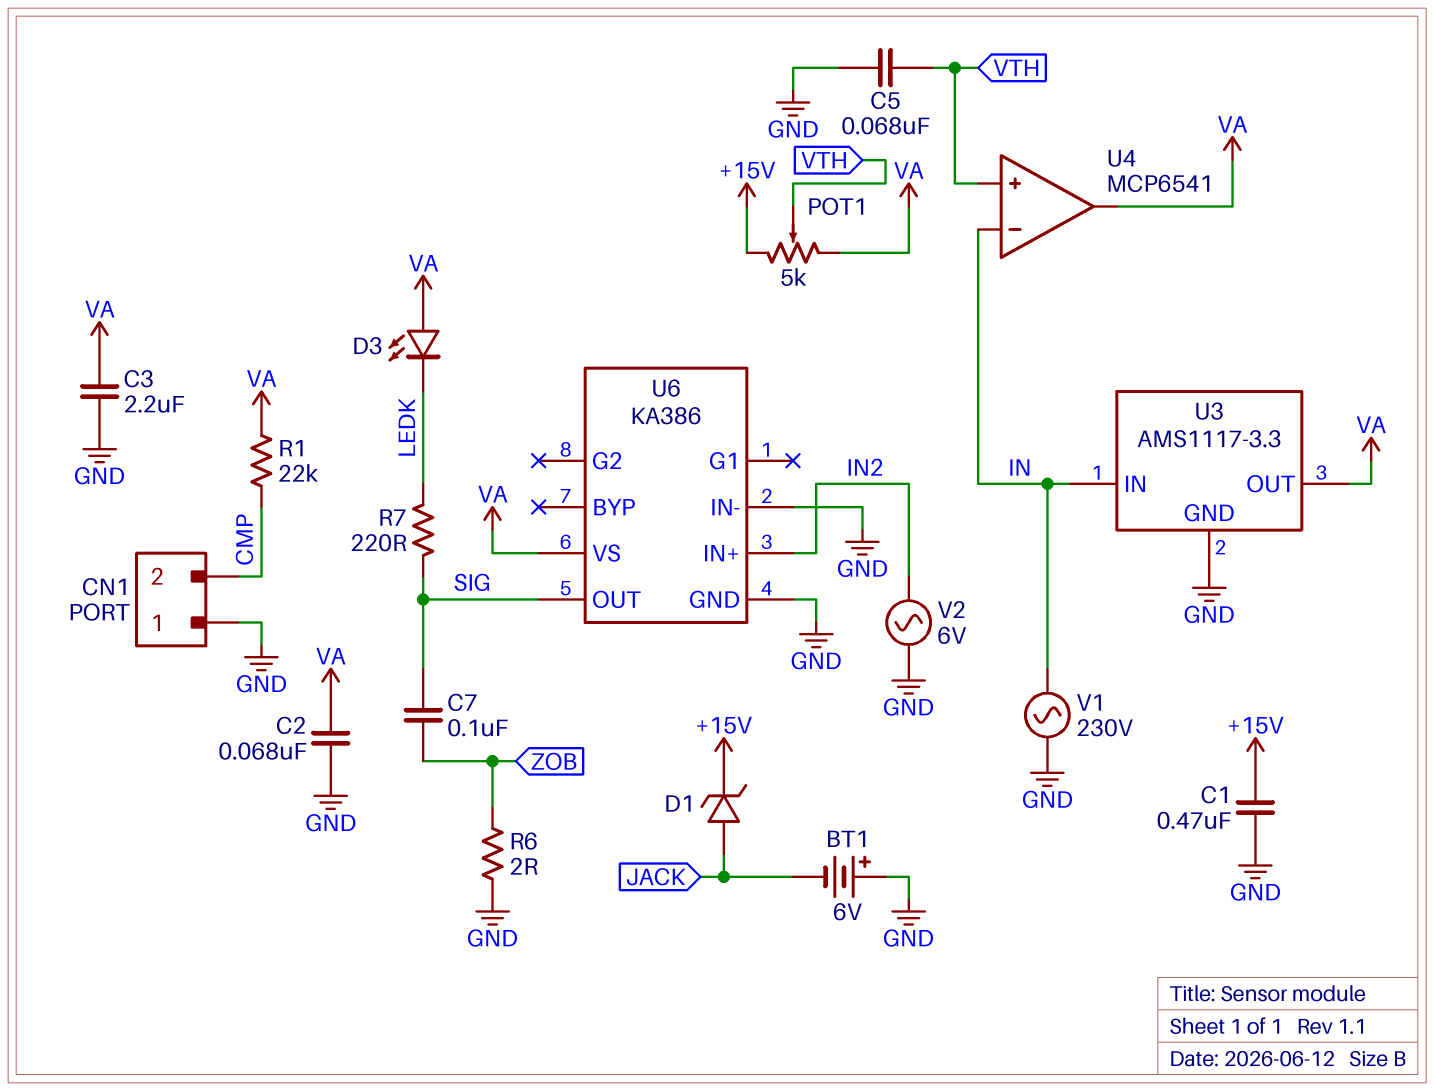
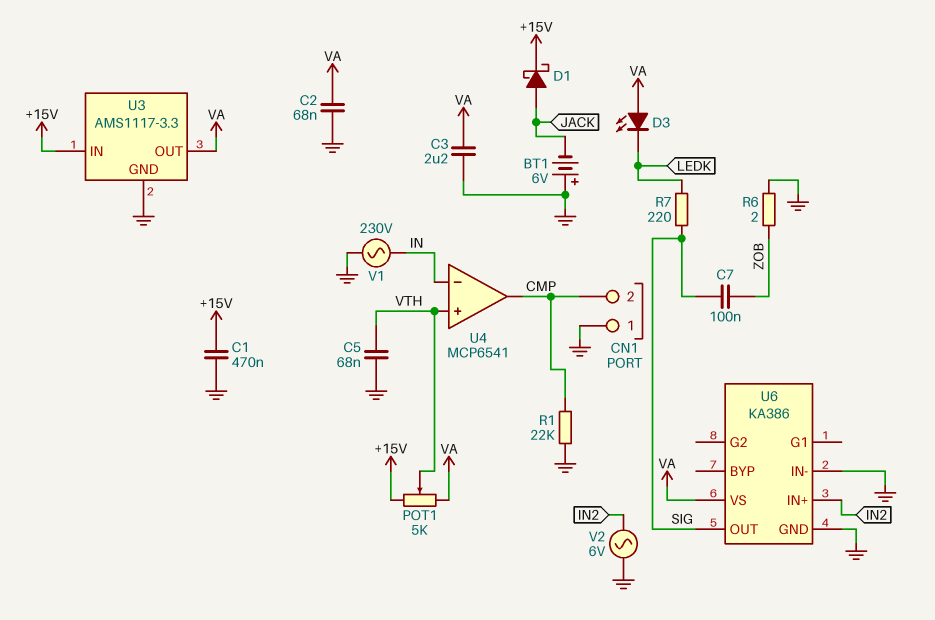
D1: zener (A JACK, K +15V) -> schottky (A JACK, K +15V)
R1: 22k (CMP, VA) -> 22k (CMP, GND)
U3 pin IN: IN -> +15V
U4 pin out: VA -> CMP

